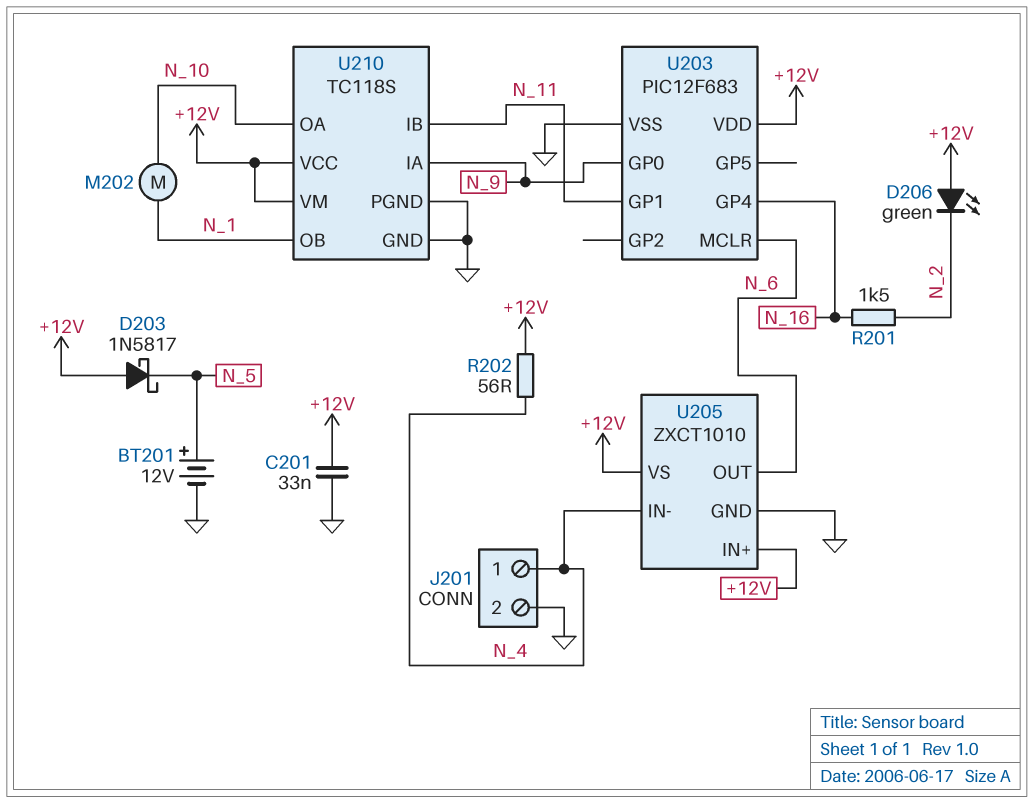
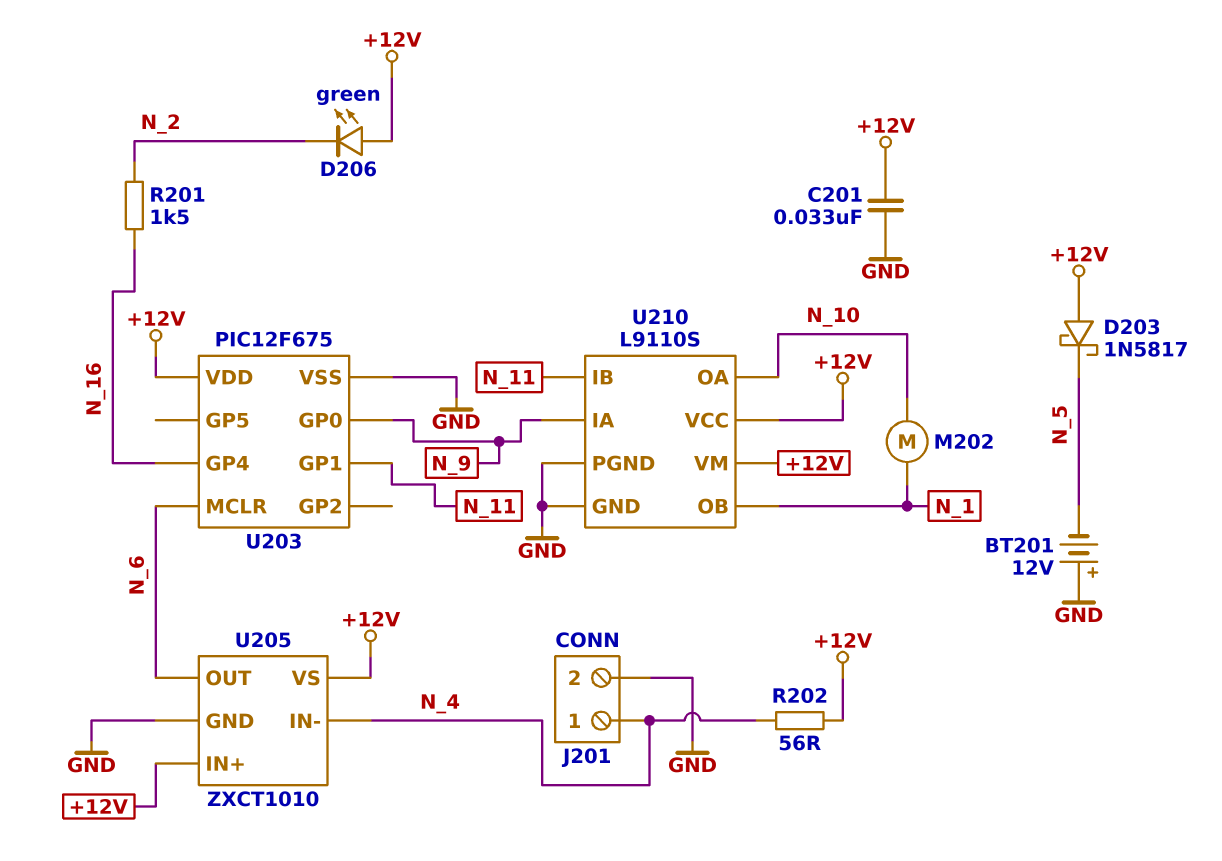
BT201: 12V (plus N_5, minus GND) -> 12V (plus GND, minus N_5)
U203: PIC12F683 -> PIC12F675
U210: TC118S -> L9110S

